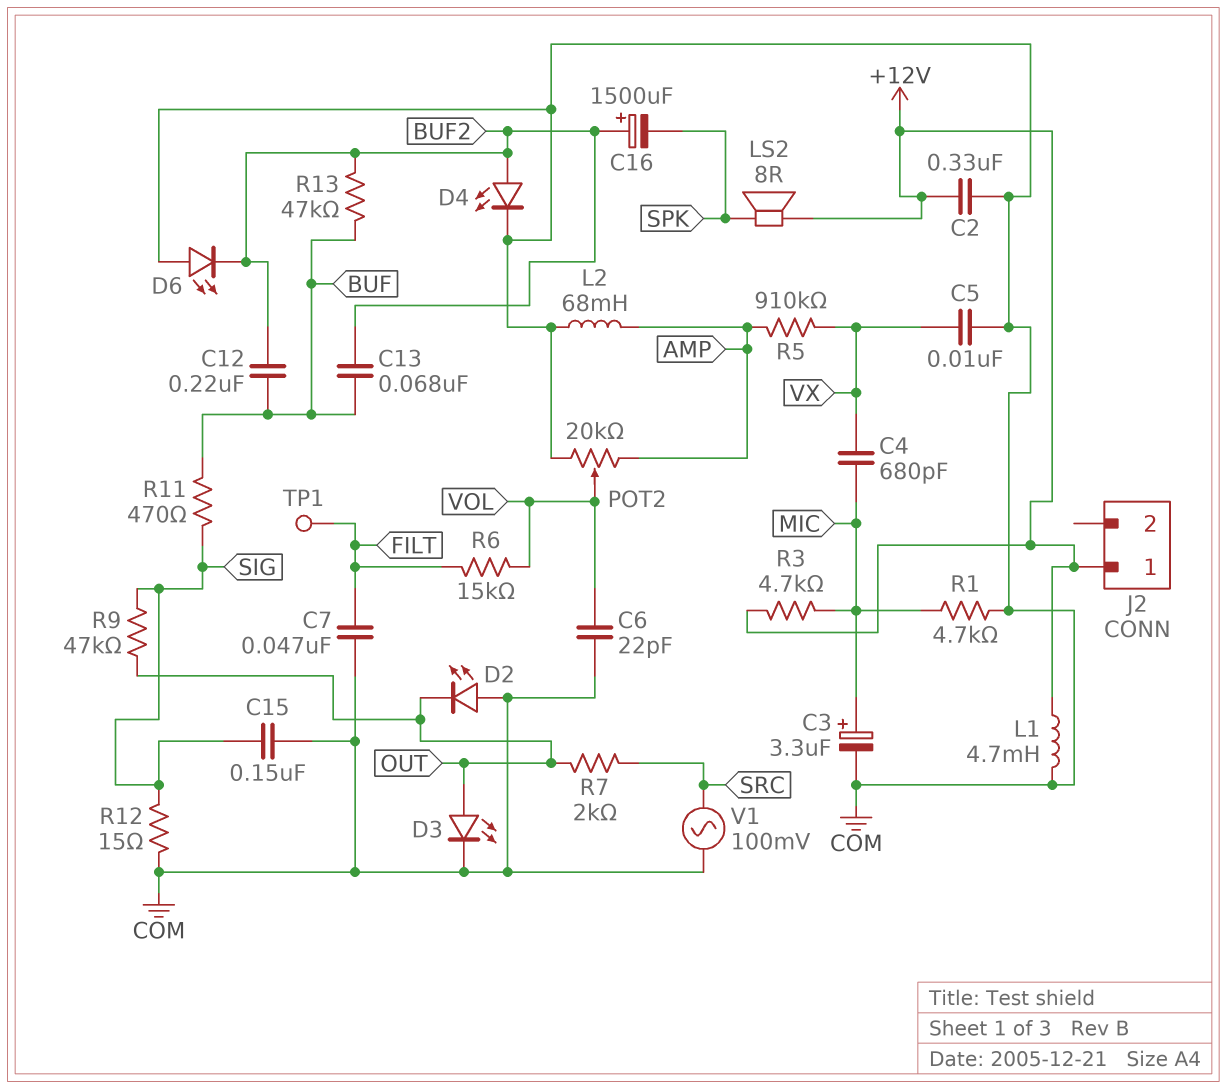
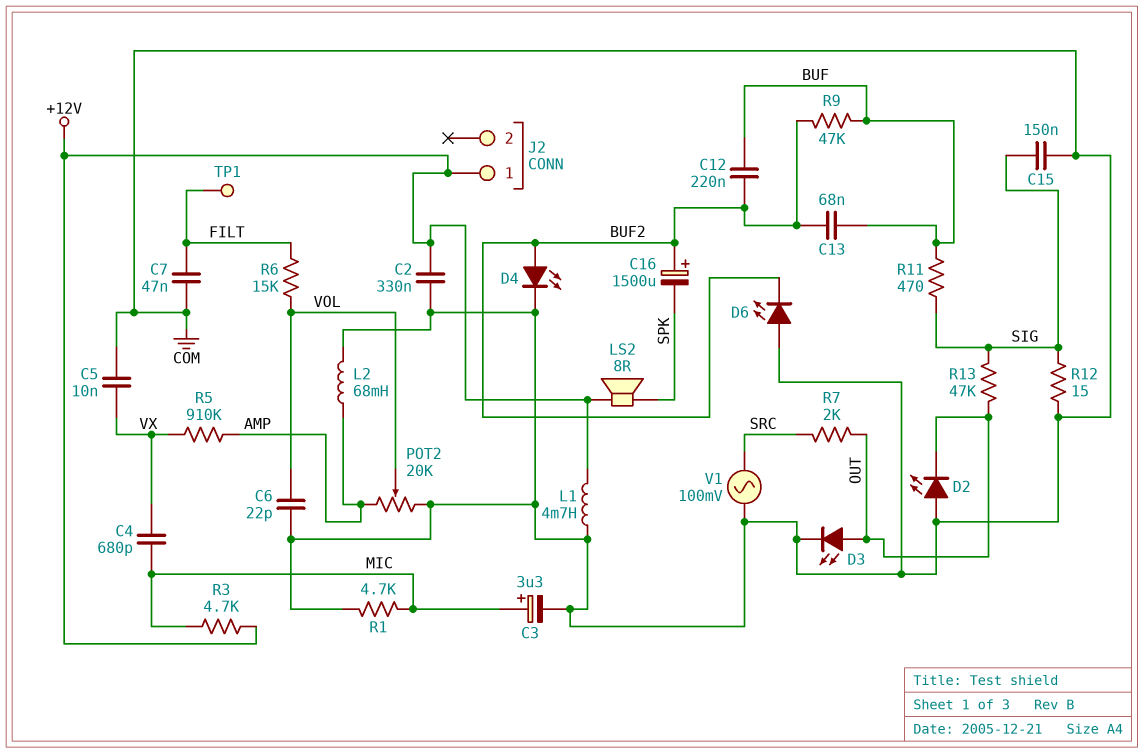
R9: 47k (OUT, SIG) -> 47k (BUF, BUF2)
R13: 47k (BUF, BUF2) -> 47k (OUT, SIG)

